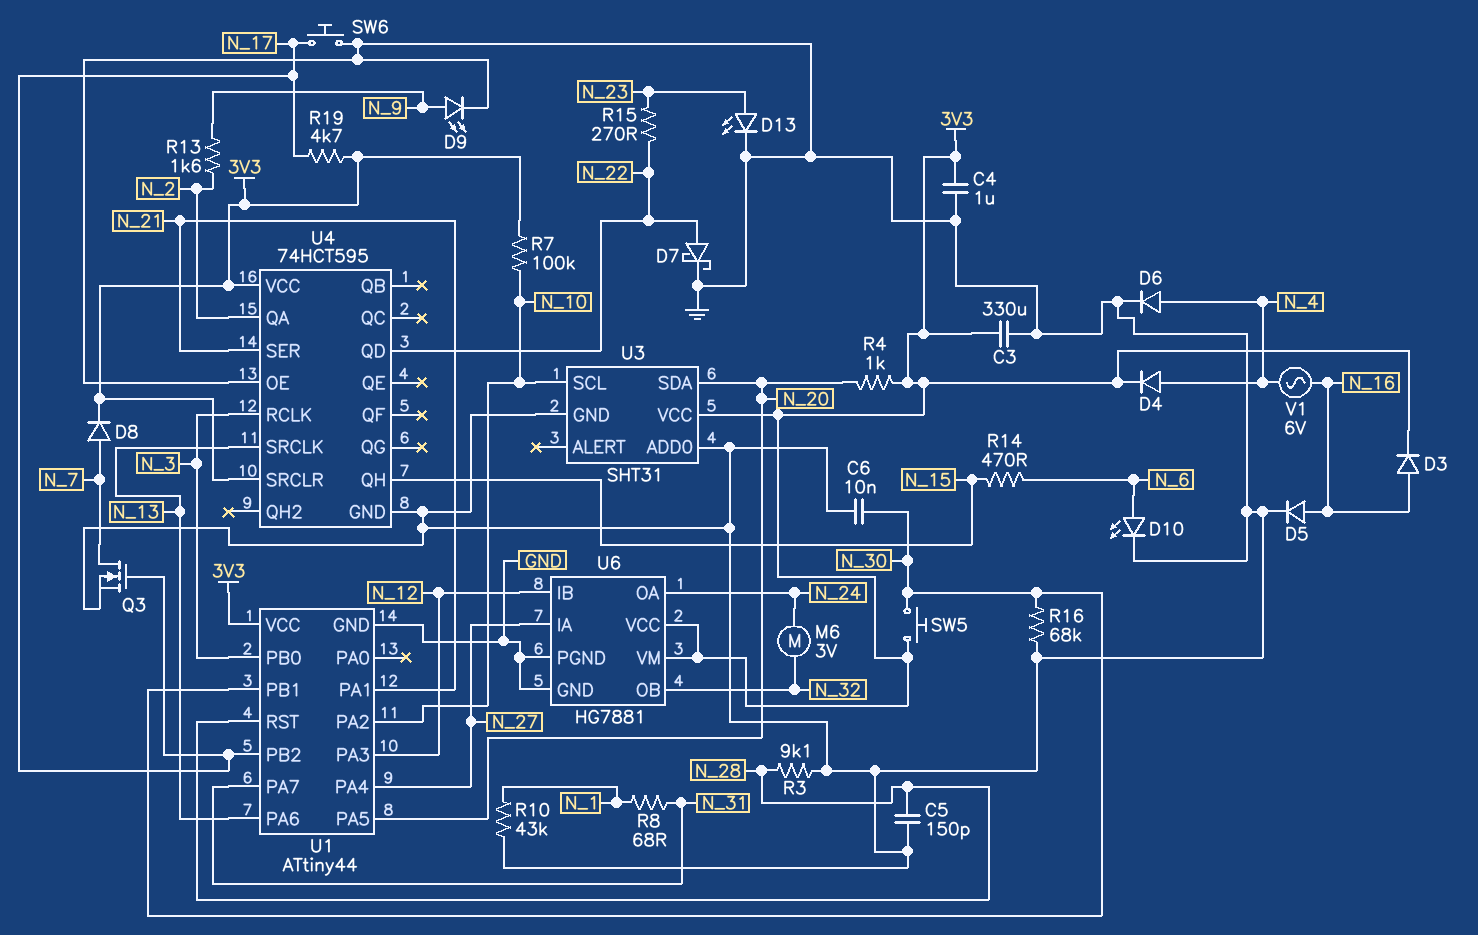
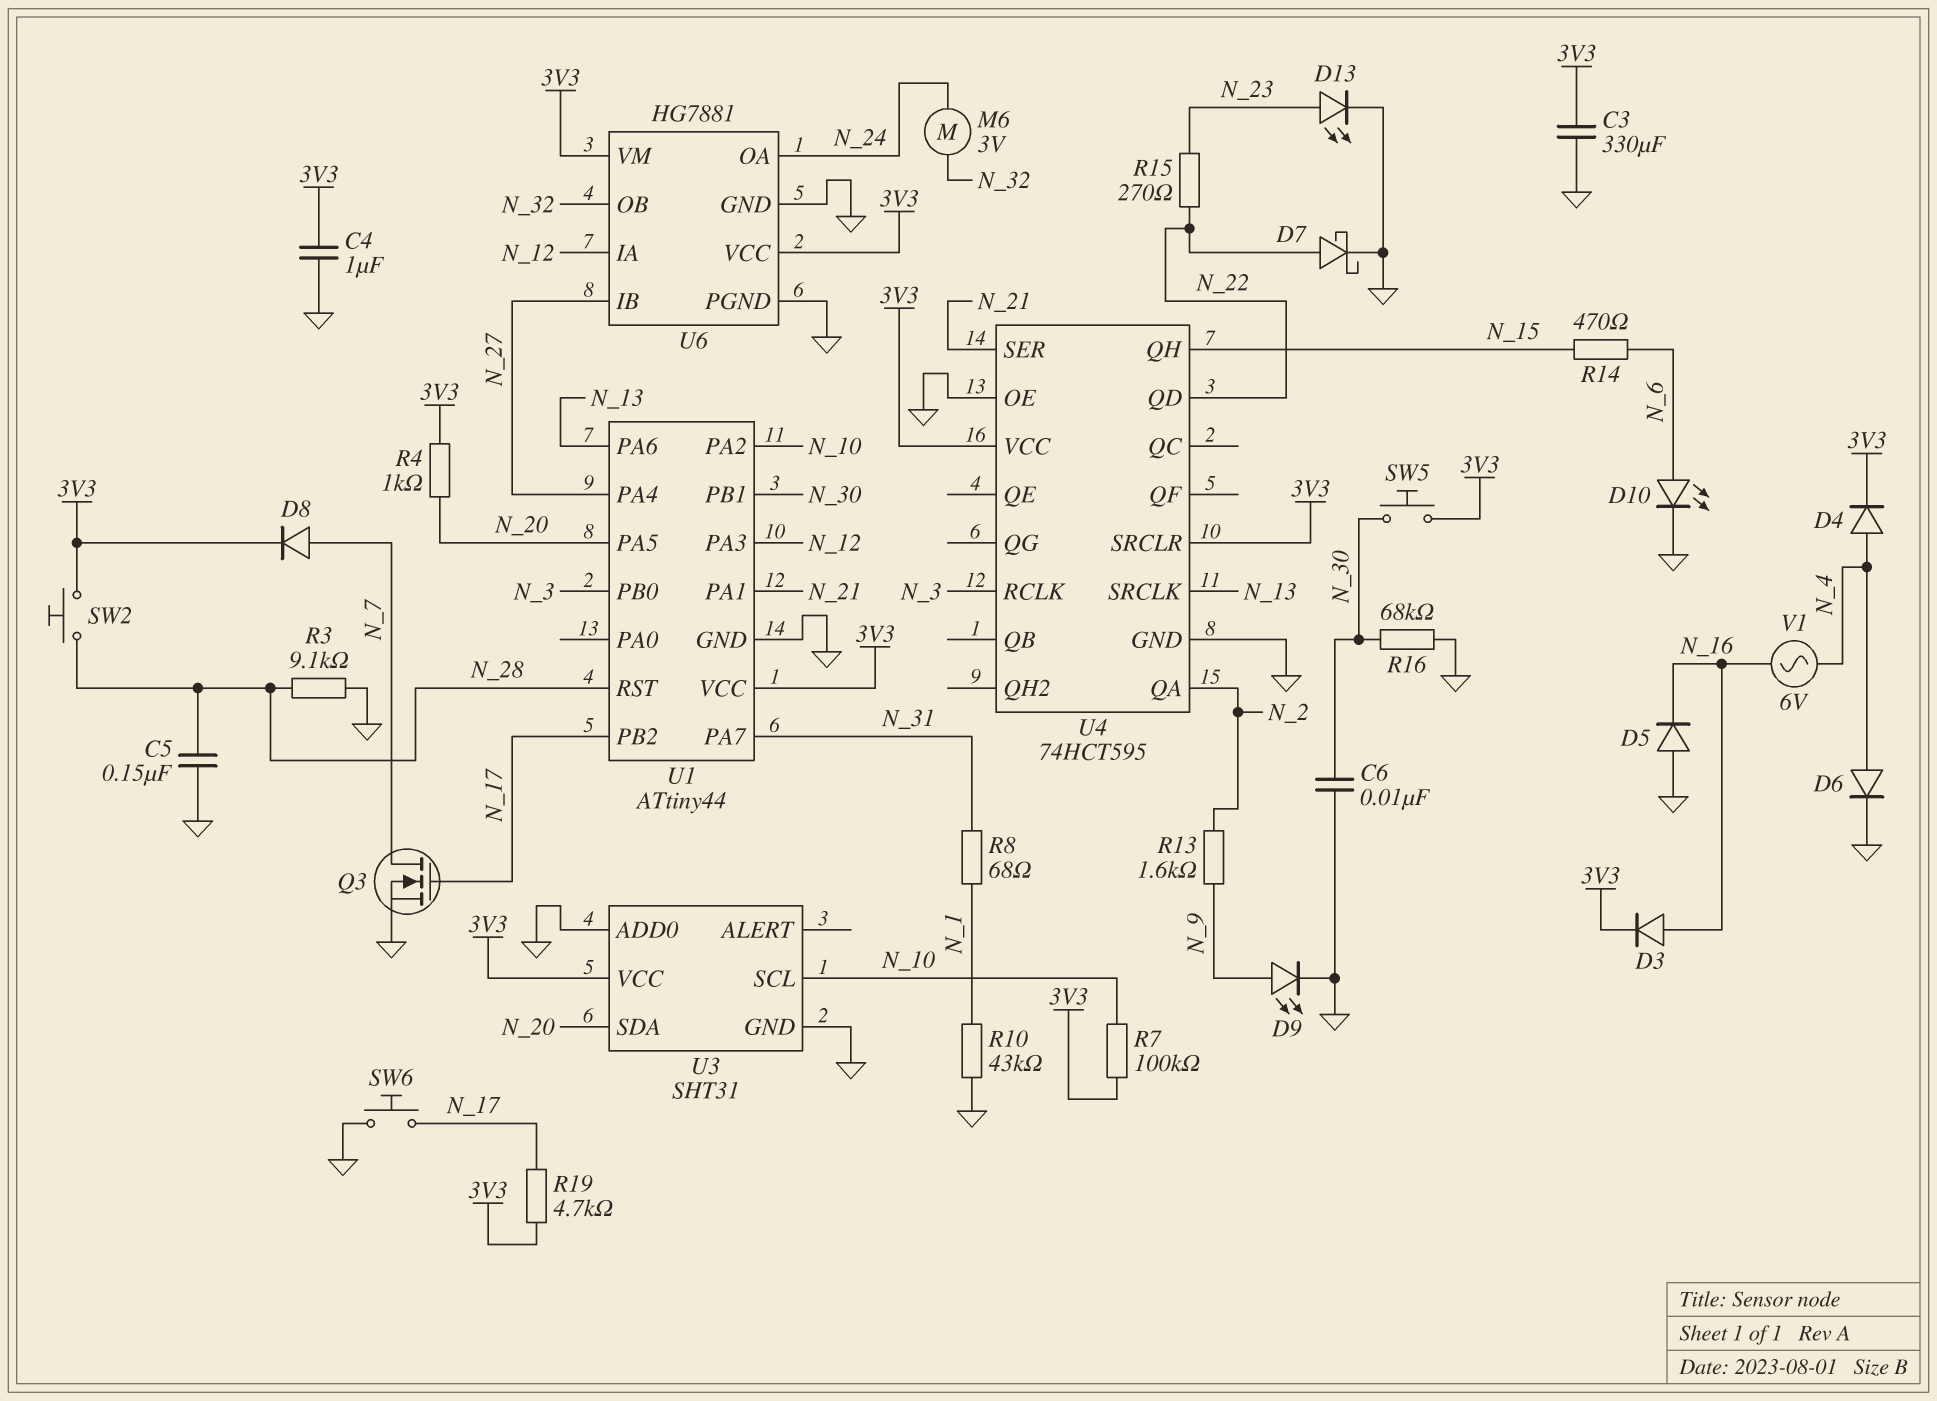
C5: 150pF (GND, N_28) -> 150nF (GND, N_28)
D5: diode (A N_16, K GND) -> diode (A GND, K N_16)
SW2: none -> button (3V3, N_28)
U6 pin IA: N_27 -> N_12
U6 pin IB: N_12 -> N_27

